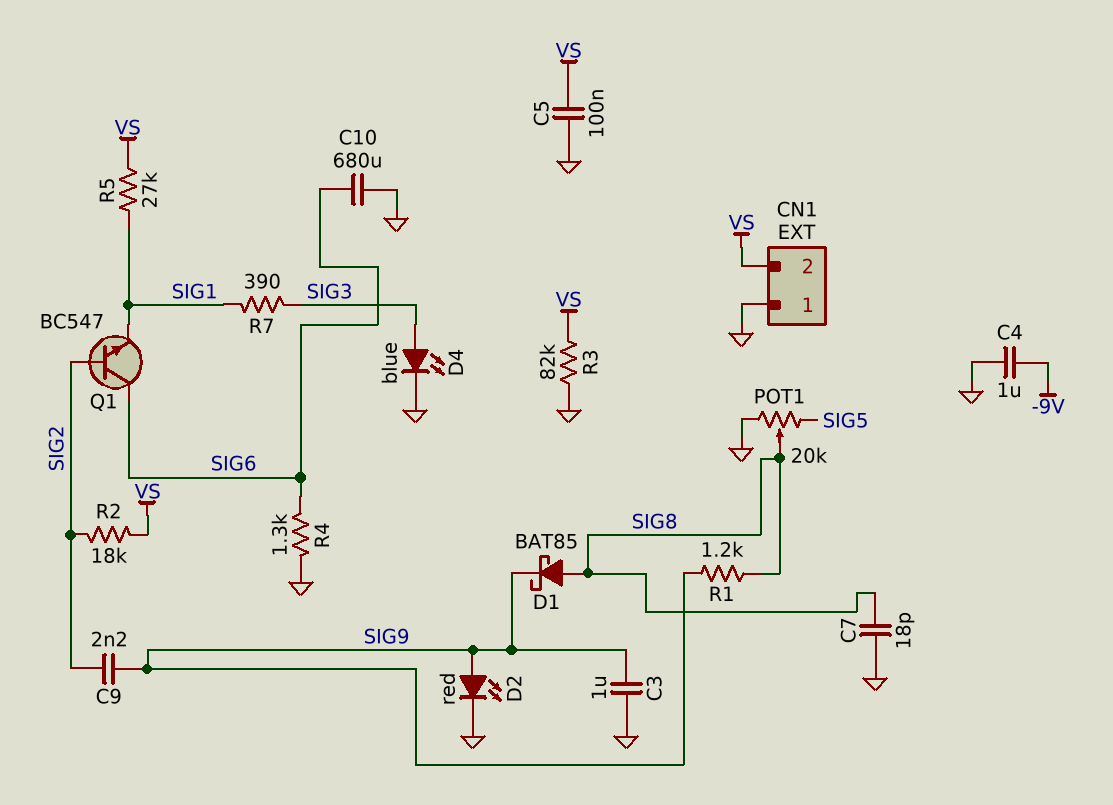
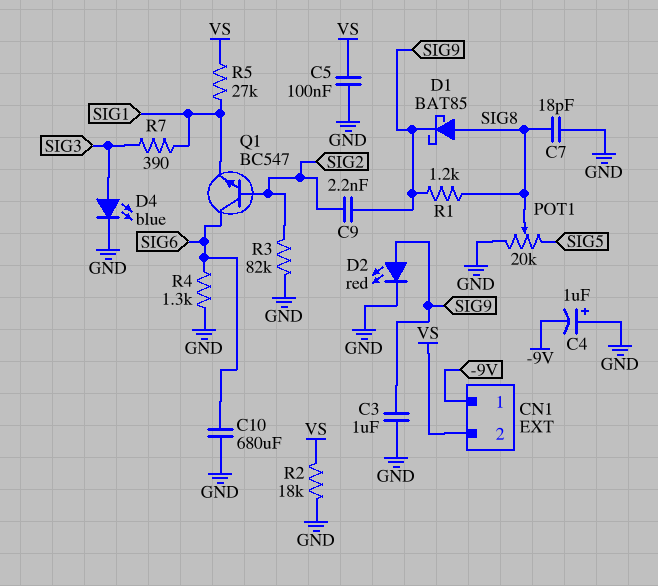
C4: 1uF (-9V, GND) -> 1uF (plus GND, minus -9V)
CN1 pin 1: GND -> -9V
R2: 18k (SIG2, VS) -> 18k (GND, VS)
R3: 82k (GND, VS) -> 82k (GND, SIG2)

